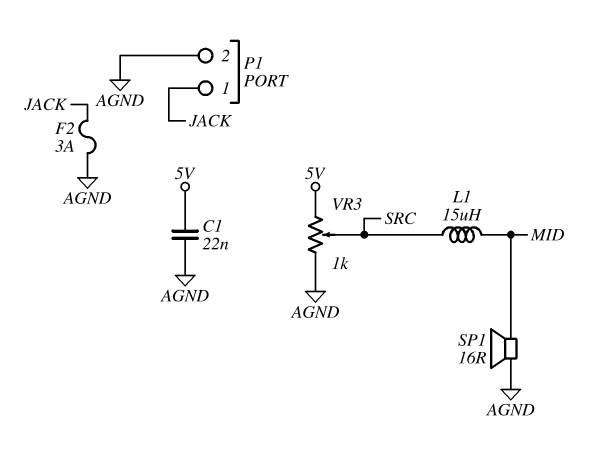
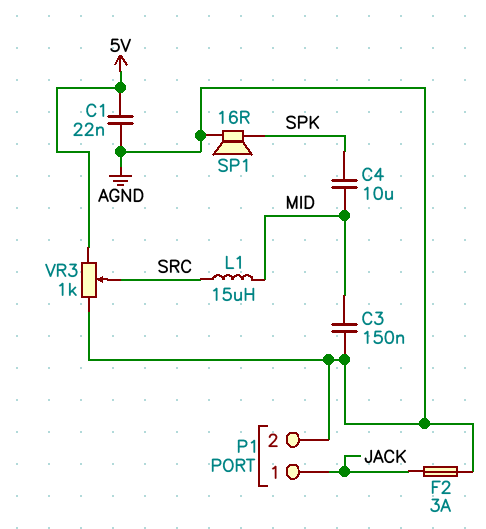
C3: none -> 150nF (AGND, MID)
C4: none -> 10uF (MID, SPK)
SP1: speaker 16R (AGND, MID) -> speaker 16R (AGND, SPK)

